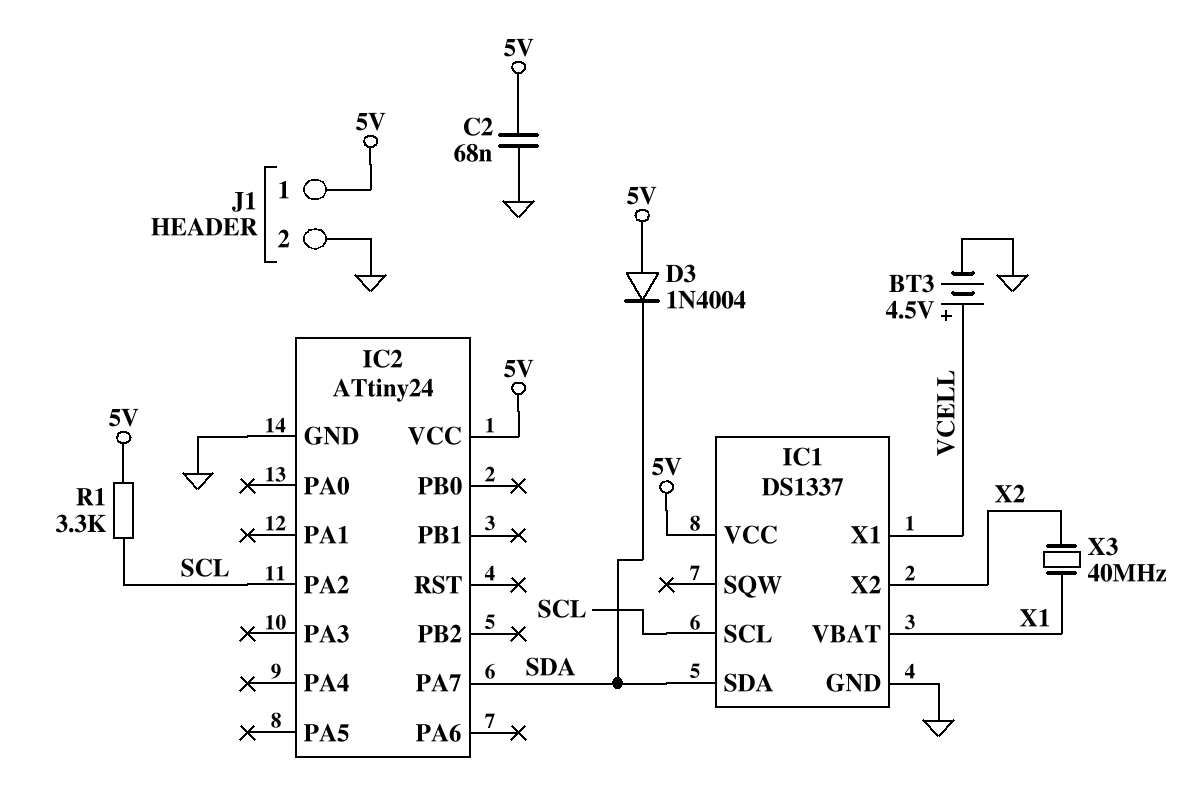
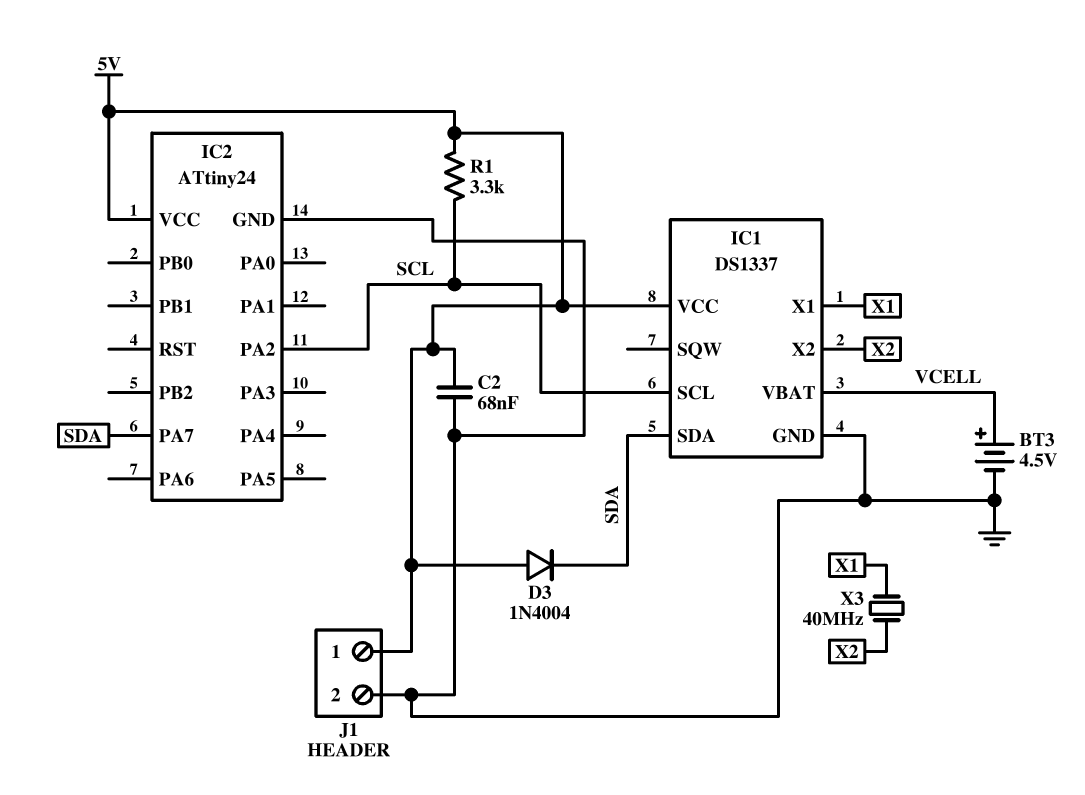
IC1 pin VBAT: X1 -> VCELL
IC1 pin X1: VCELL -> X1

